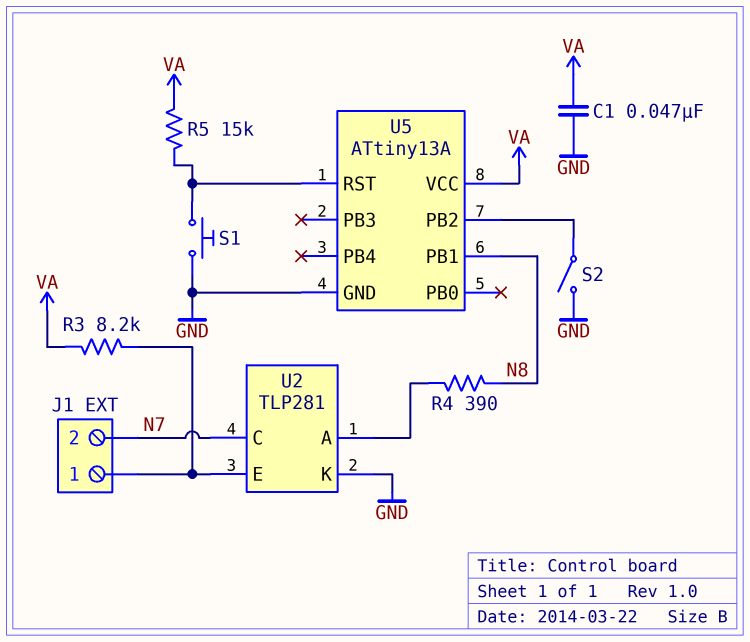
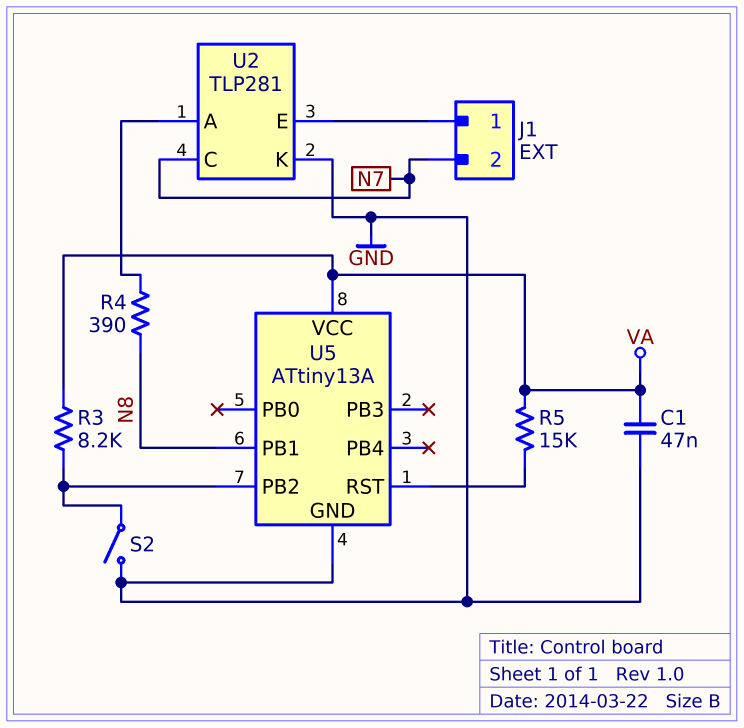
R3: 8.2k (J1/1, VA) -> 8.2k (U5/PB2, VA)
S1: button (GND, U5/RST) -> none

